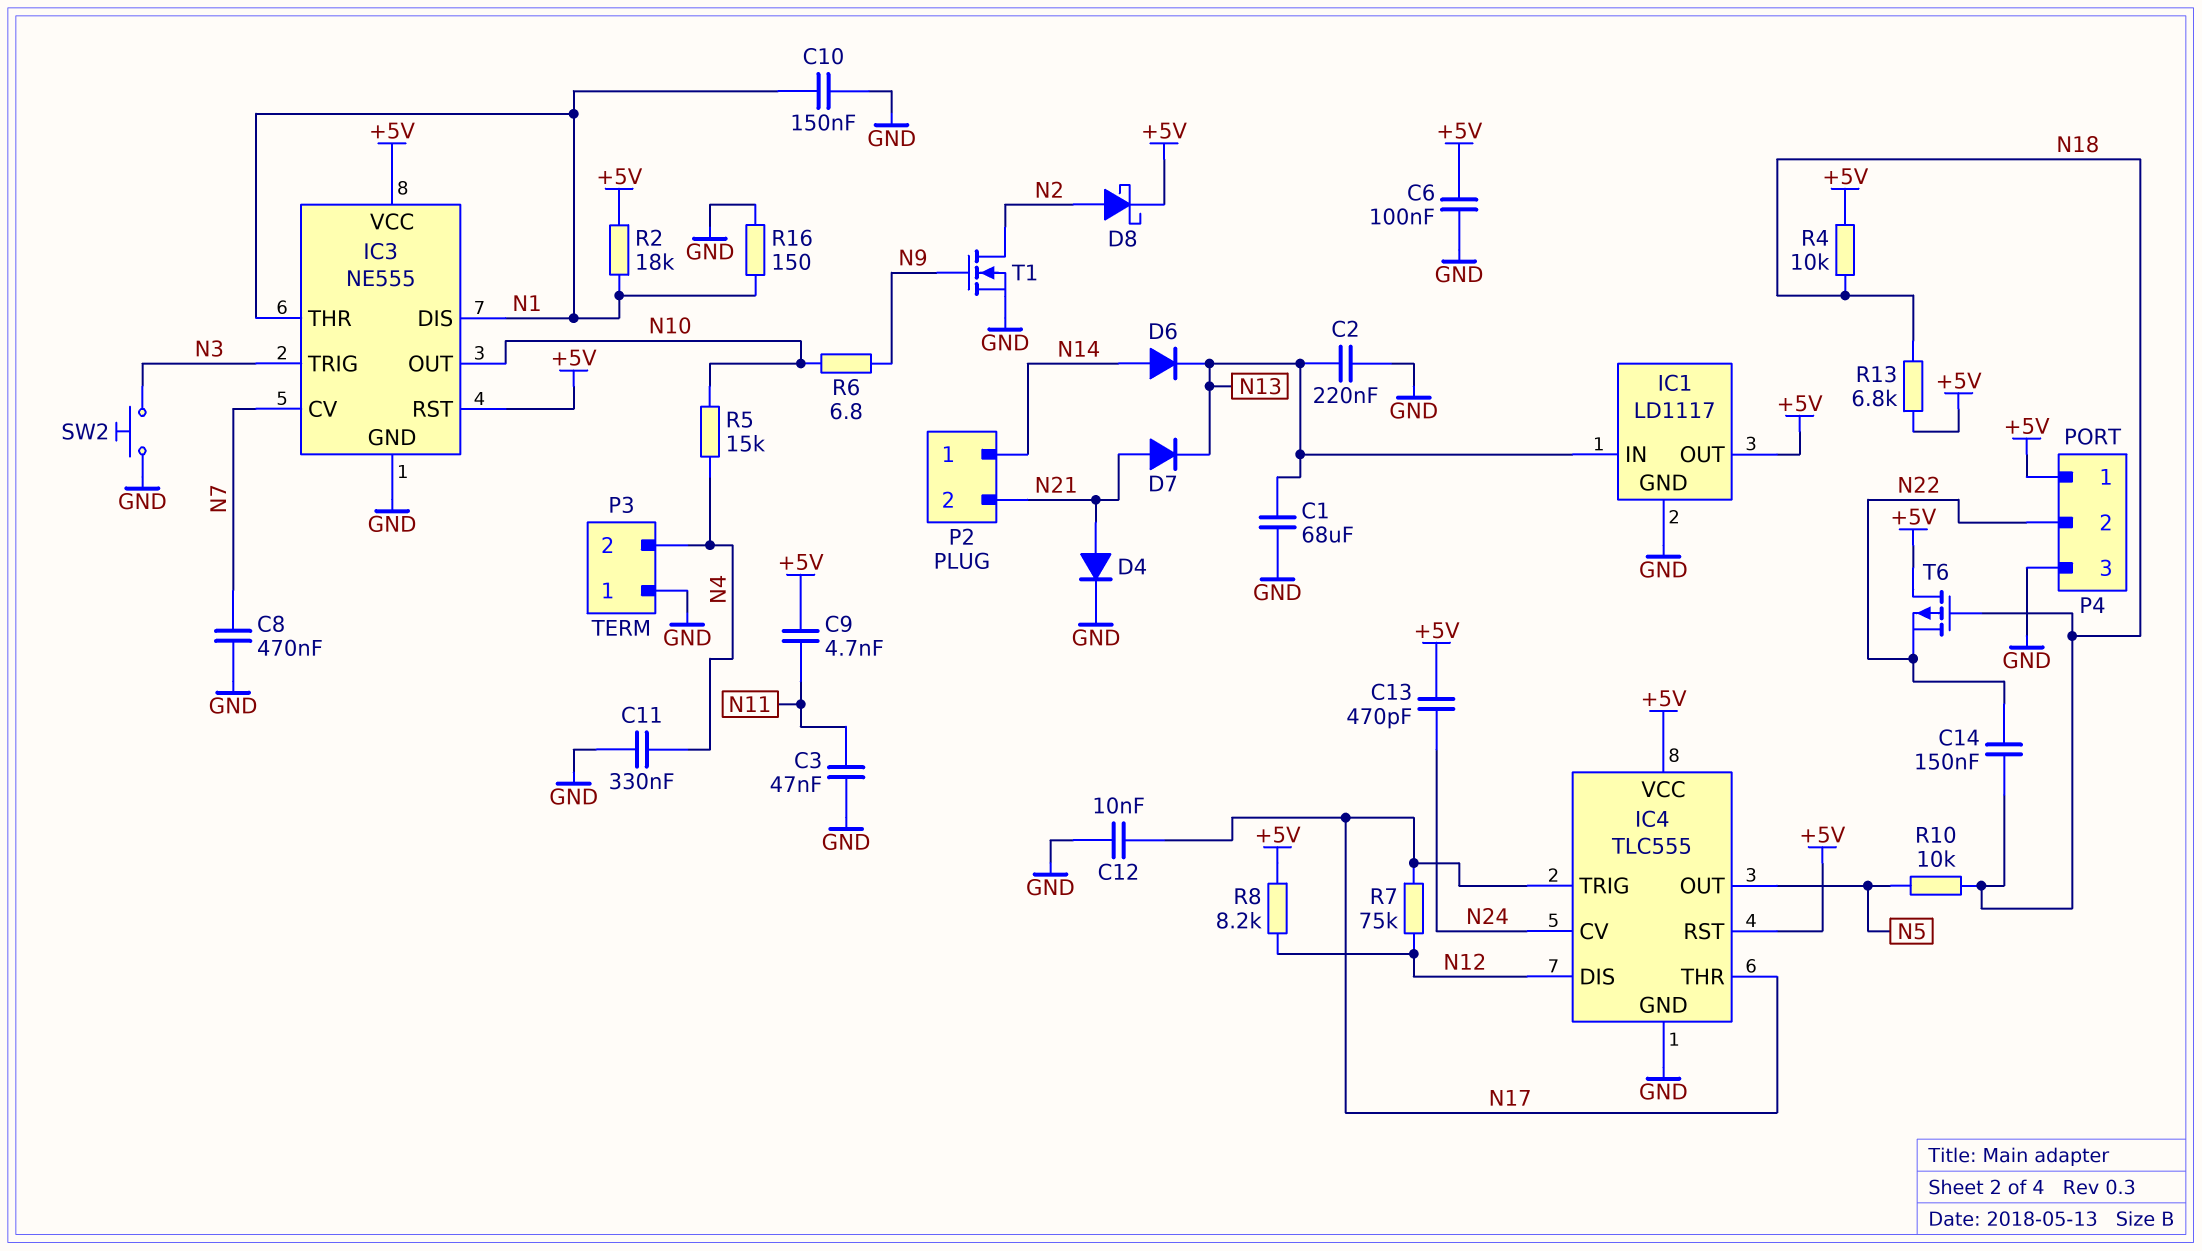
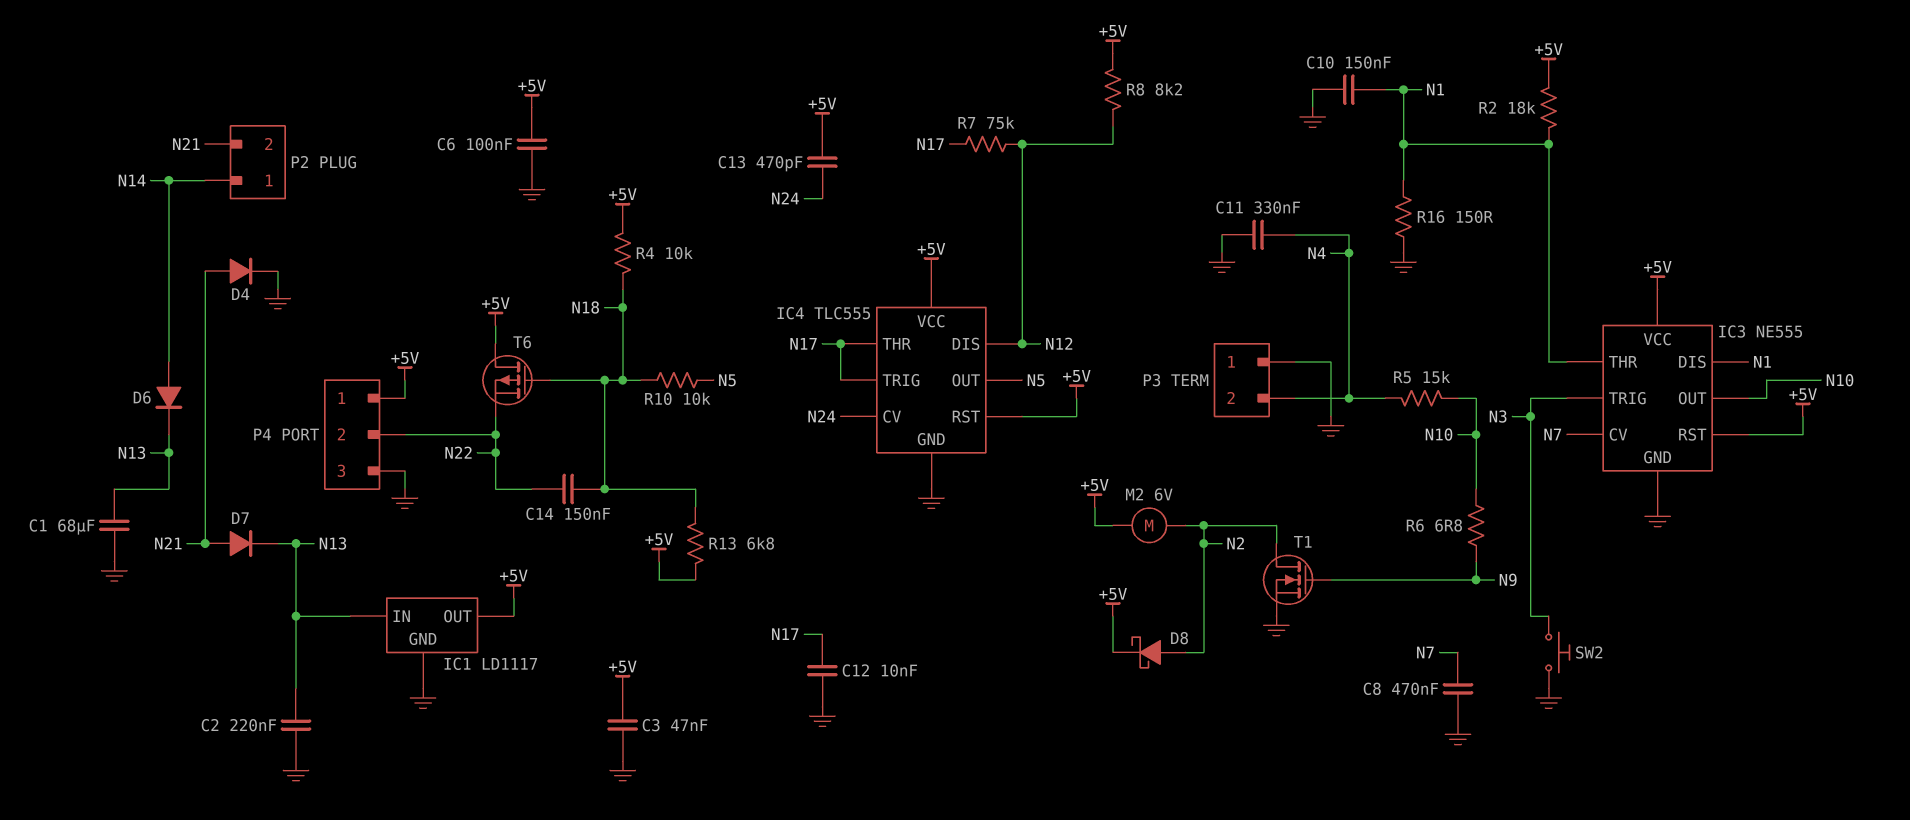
C3: 47nF (GND, N11) -> 47nF (+5V, GND)
C9: 4.7nF (+5V, N11) -> none
M2: none -> motor 6V (+5V, N2)

